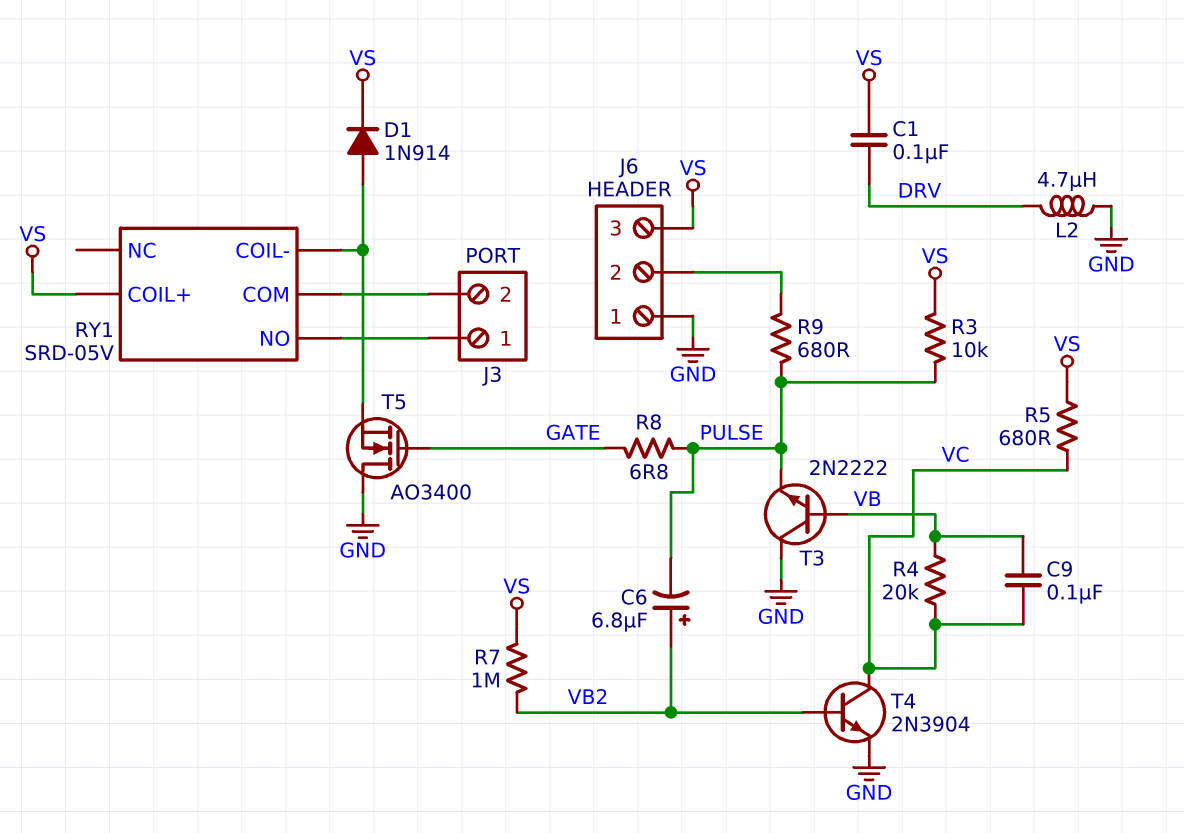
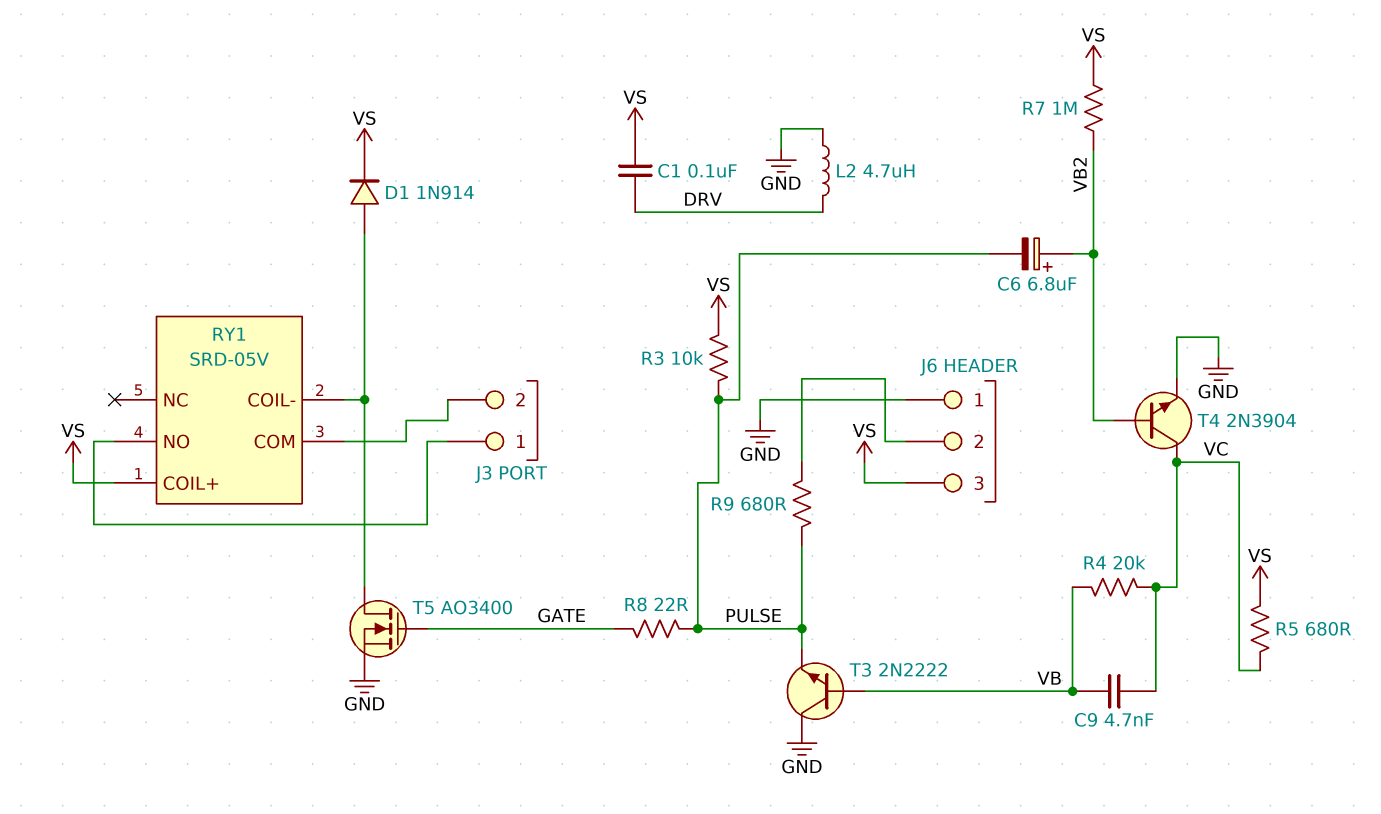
C9: 100nF (VB, VC) -> 4.7nF (VB, VC)
R8: 6.8 (GATE, PULSE) -> 22 (GATE, PULSE)
T5: NMOS AO3400 (G GATE, D GND, S RY1/COIL-) -> NMOS AO3400 (G GATE, D RY1/COIL-, S GND)

